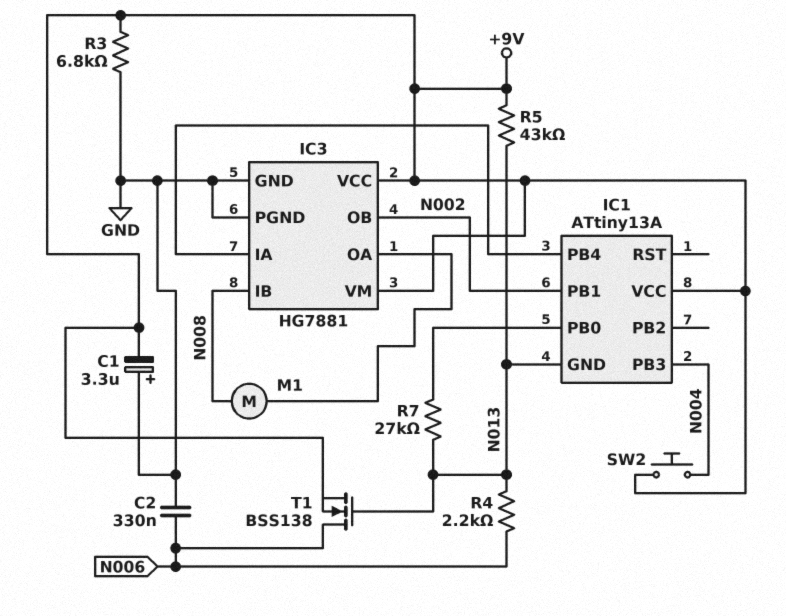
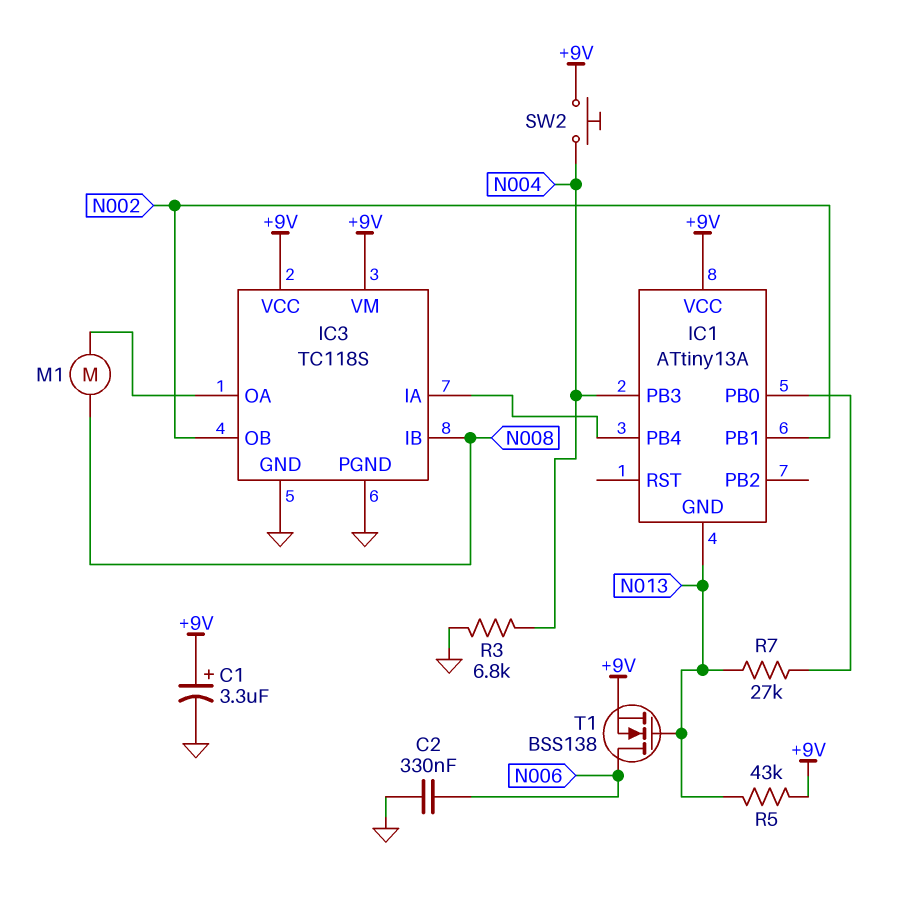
C1: 3.3uF (plus GND, minus +9V) -> 3.3uF (plus +9V, minus GND)
IC3: HG7881 -> TC118S
R3: 6.8k (+9V, GND) -> 6.8k (GND, N004)
R4: 2.2k (N006, N013) -> none

